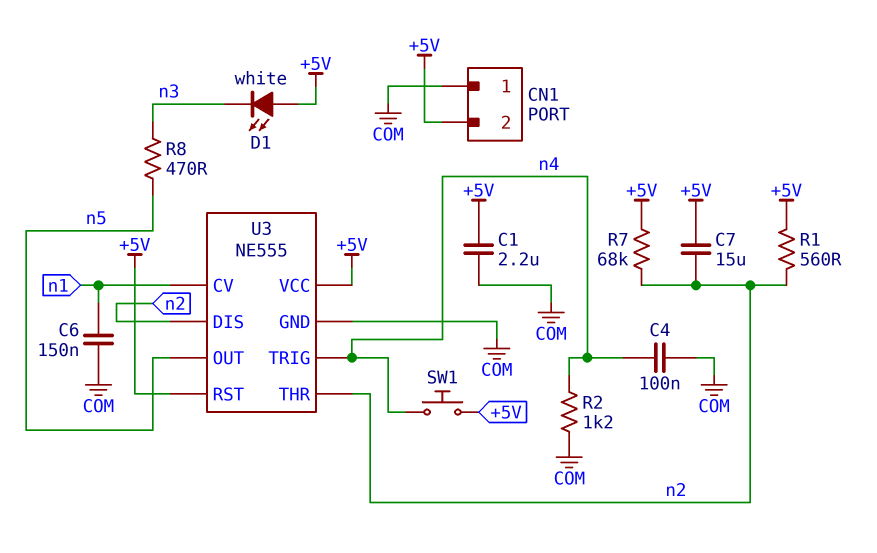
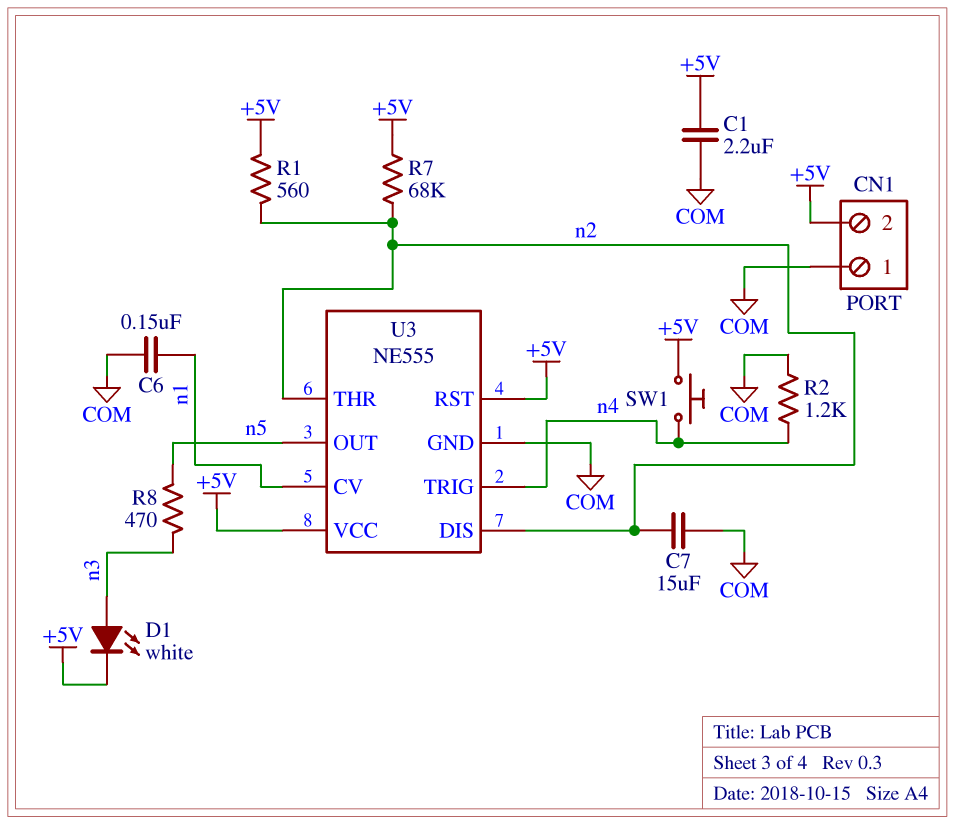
C4: 100nF (COM, n4) -> none
C7: 15uF (+5V, n2) -> 15uF (COM, n2)
D1: LED white (A +5V, K n3) -> LED white (A n3, K +5V)

